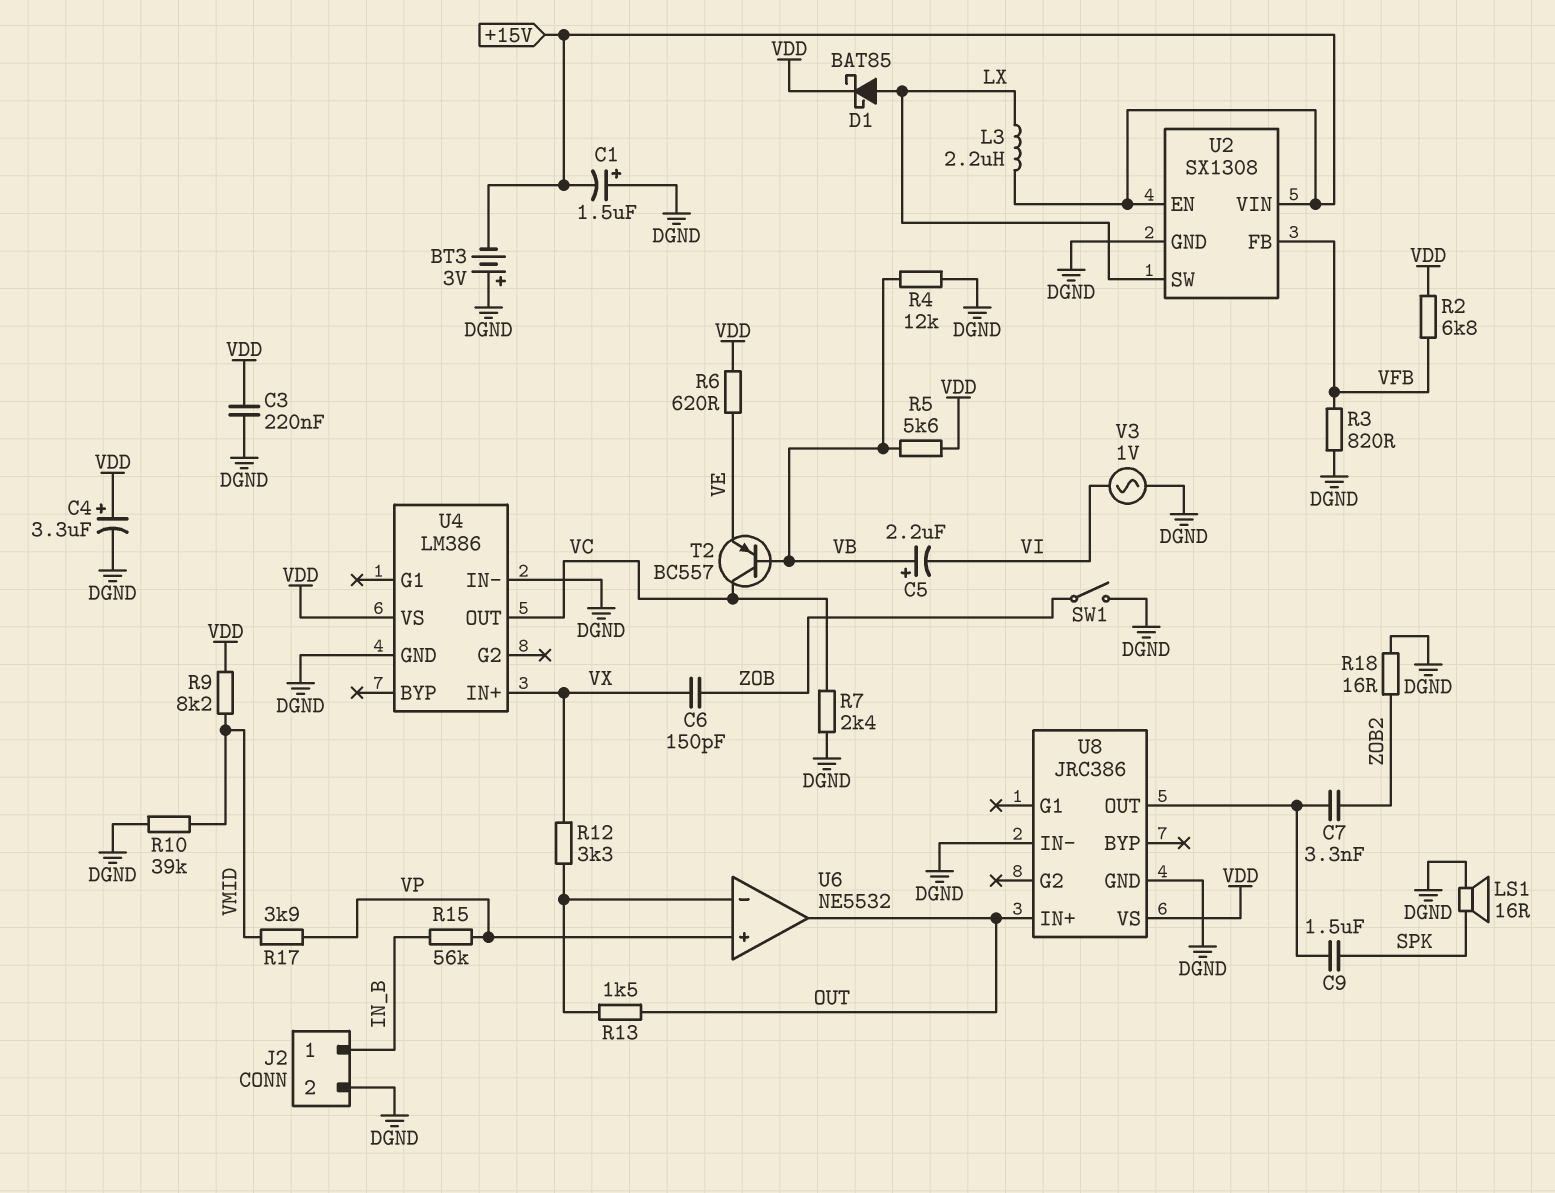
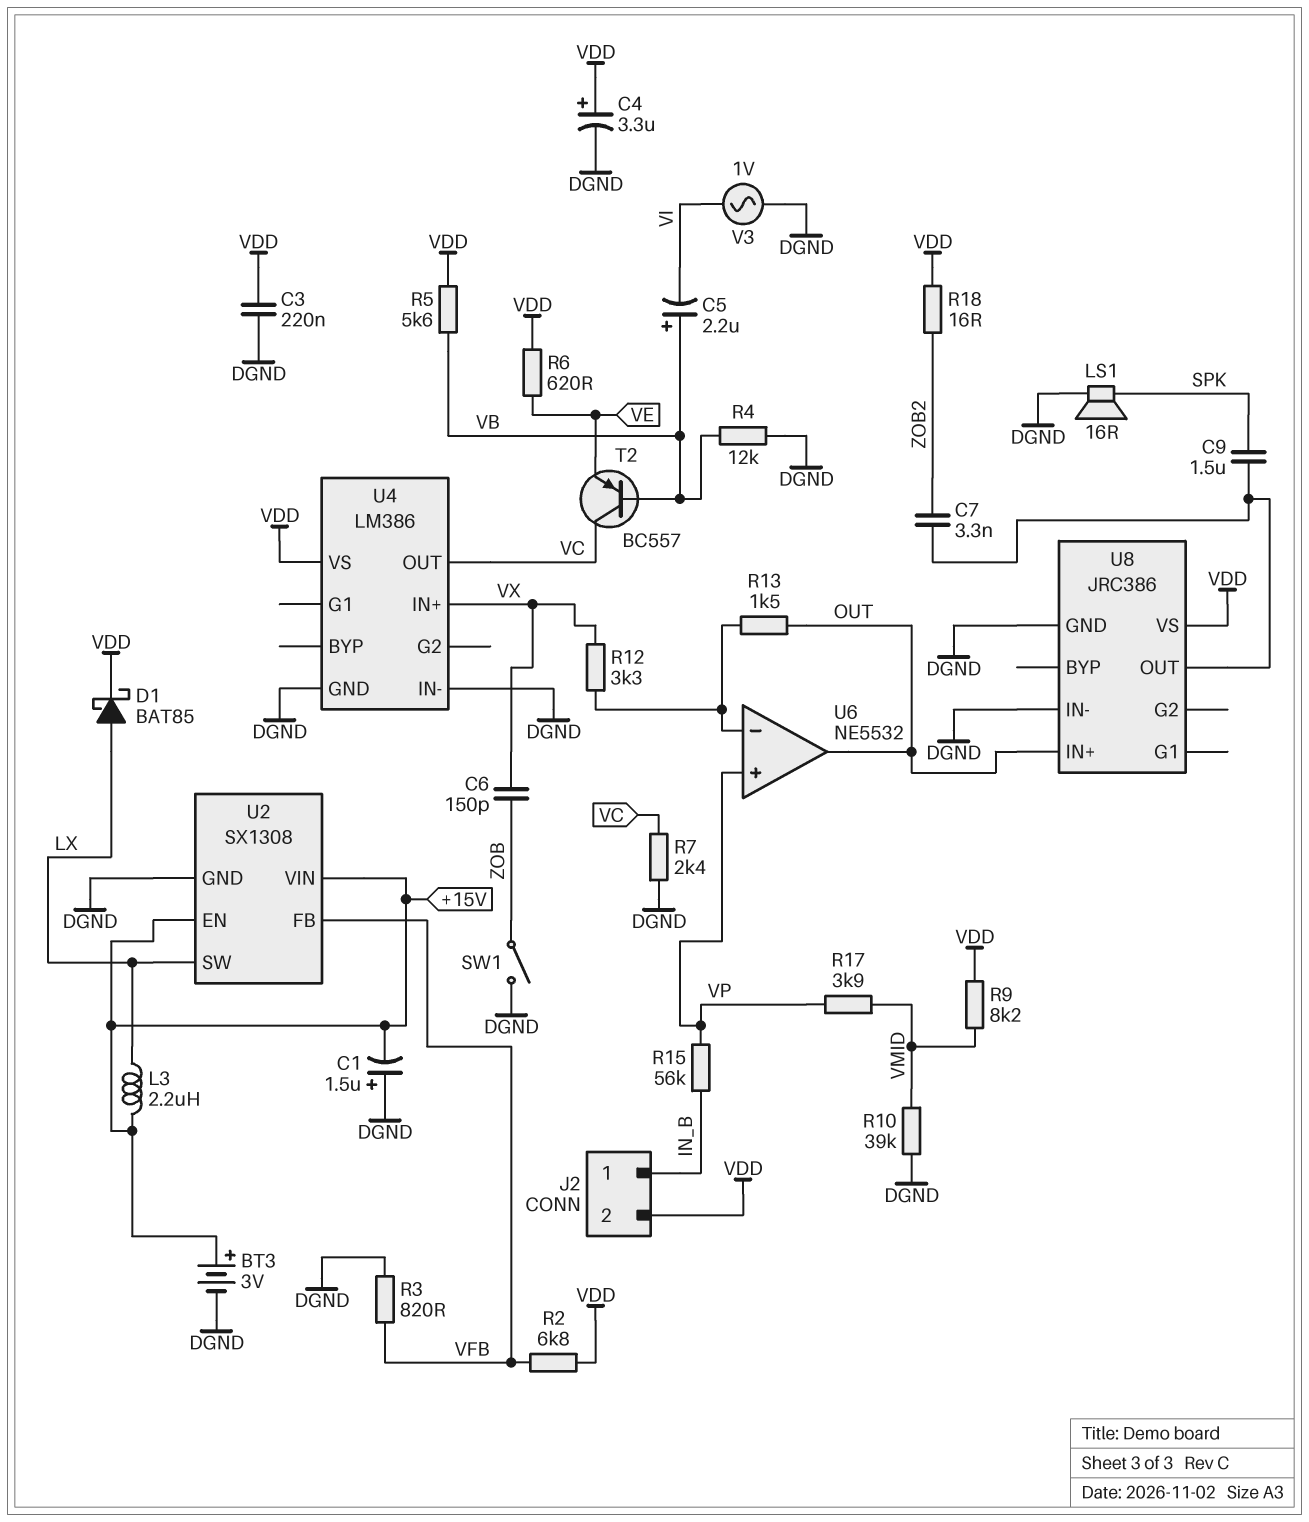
BT3: 3V (plus DGND, minus +15V) -> 3V (plus +15V, minus DGND)
J2 pin 2: DGND -> VDD
R18: 16 (DGND, ZOB2) -> 16 (VDD, ZOB2)

